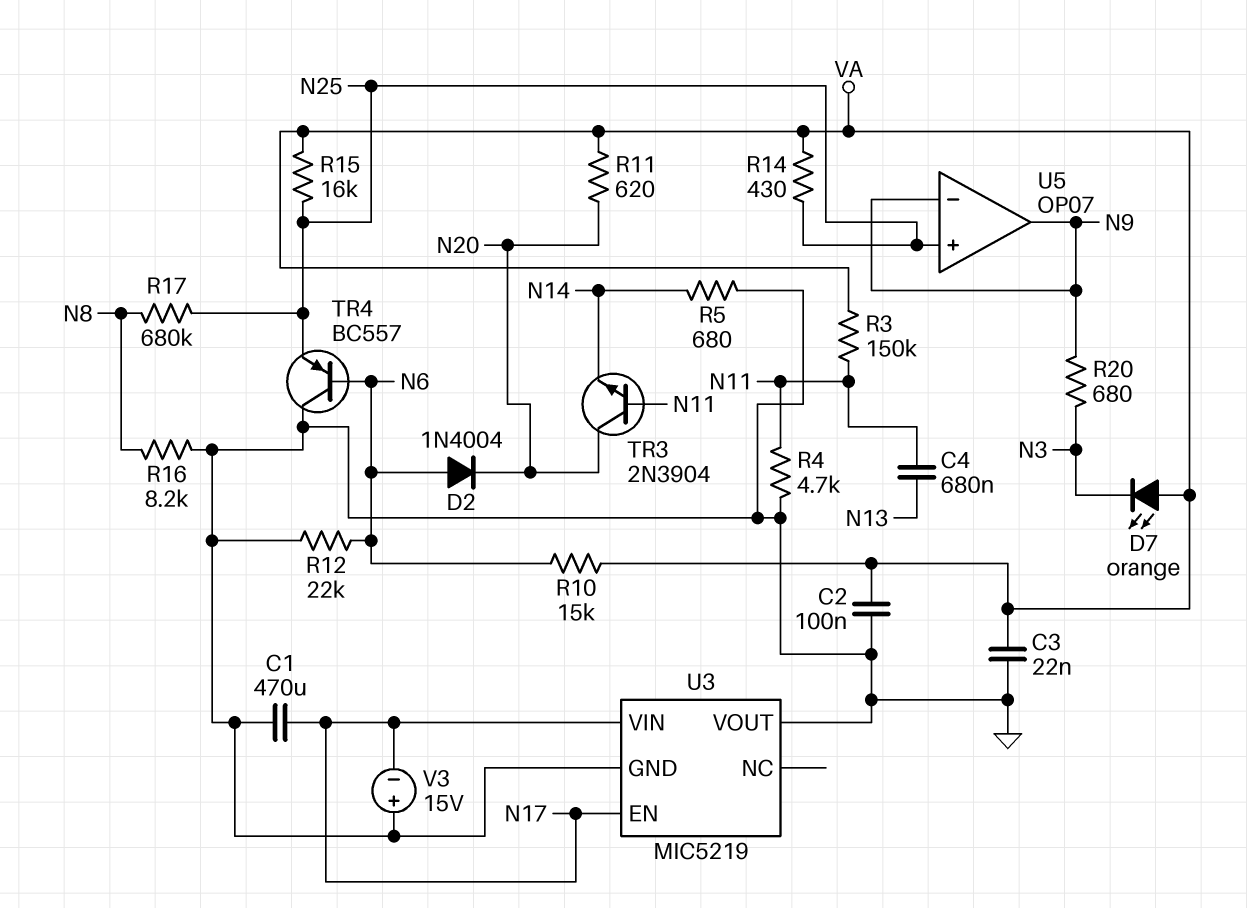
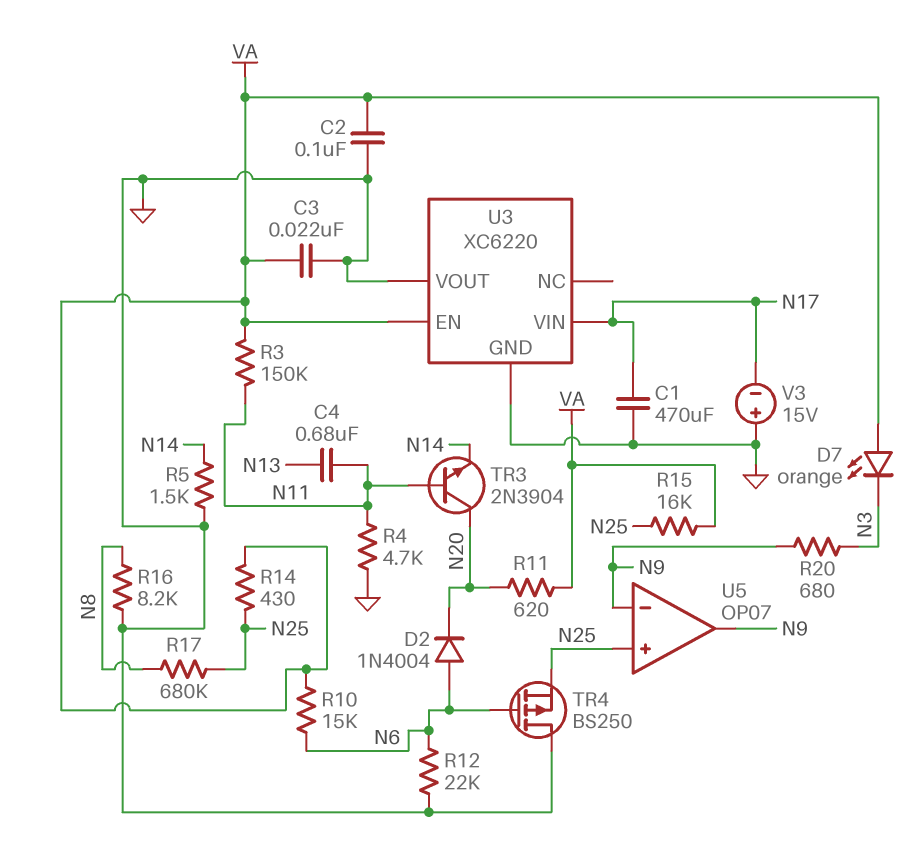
R5: 680 (GND, N14) -> 1.5k (GND, N14)
TR4: PNP BC557 (B N6, C GND, E N25) -> PMOS BS250 (G N6, D GND, S N25)
U3: MIC5219 -> XC6220
U3 pin EN: N17 -> VA

